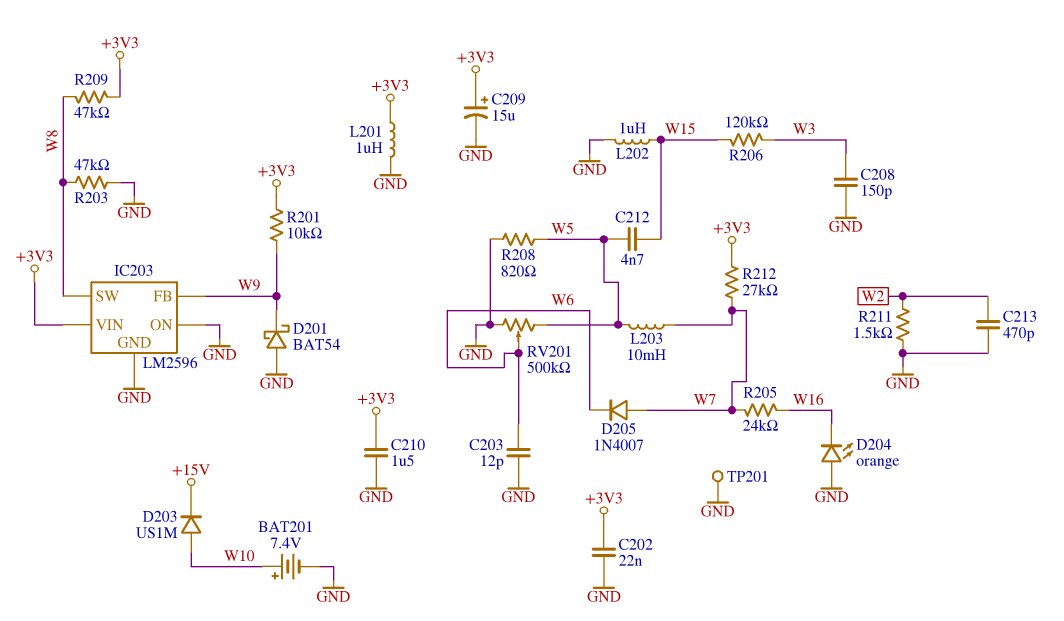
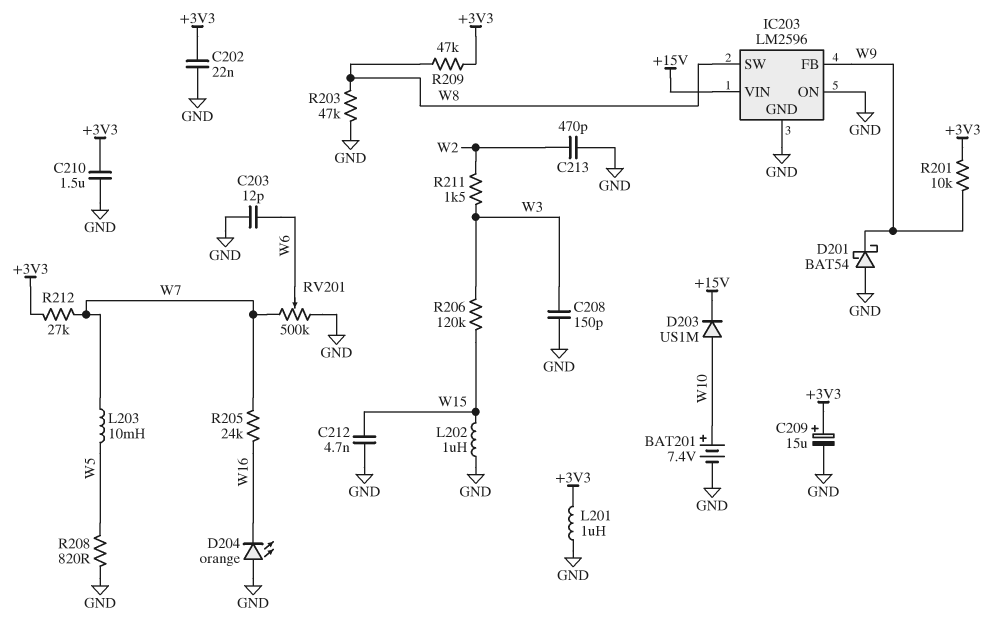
C212: 4.7nF (W5, W15) -> 4.7nF (GND, W15)
D205: diode 1N4007 (A W7, K W6) -> none
IC203 pin VIN: +3V3 -> +15V
R211: 1.5k (GND, W2) -> 1.5k (W2, W3)
RV201: 500k (GND, W5, wiper W6) -> 500k (GND, W7, wiper W6)
TP201: test point (GND) -> none

